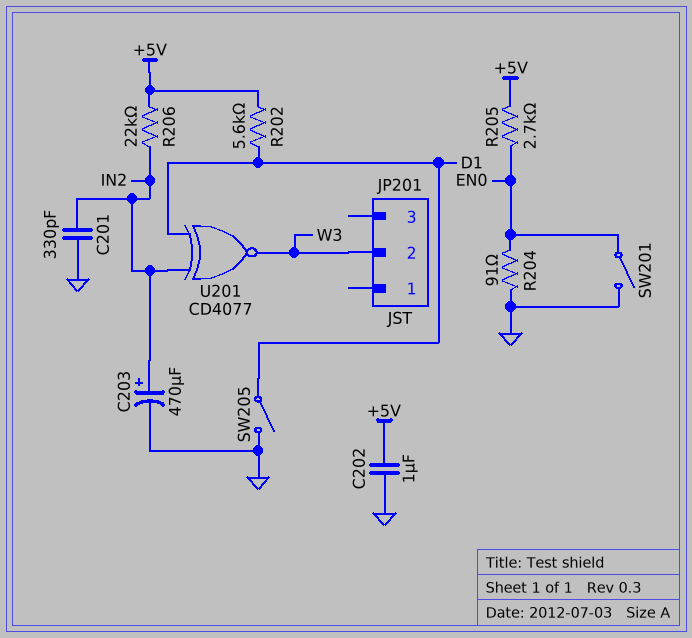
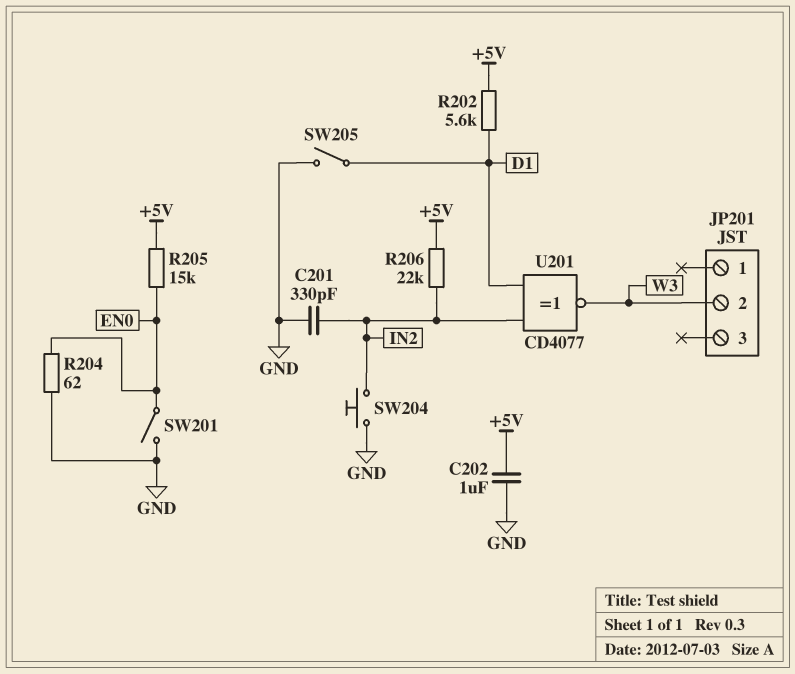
C203: 470uF (plus IN2, minus GND) -> none
R204: 91 (EN0, GND) -> 62 (EN0, GND)
R205: 2.7k (+5V, EN0) -> 15k (+5V, EN0)
SW204: none -> button (GND, IN2)

